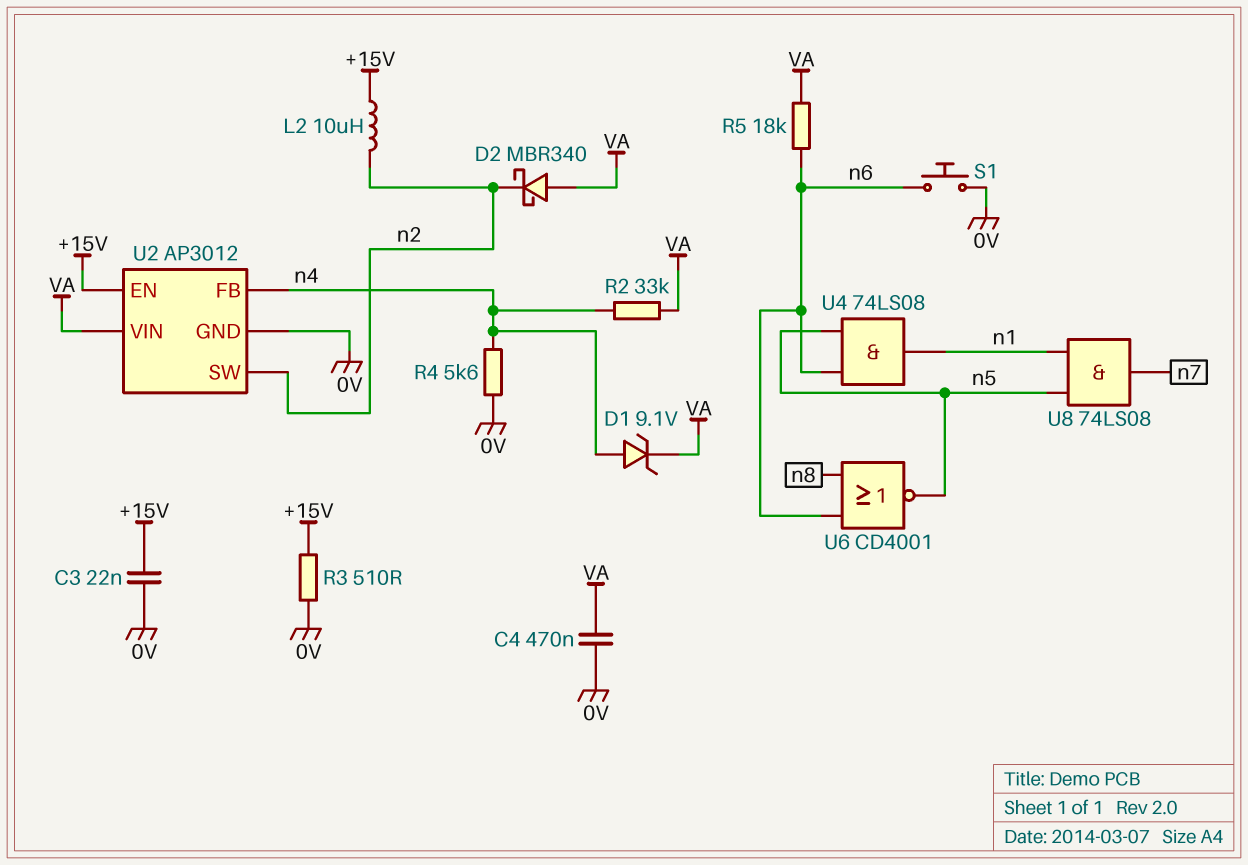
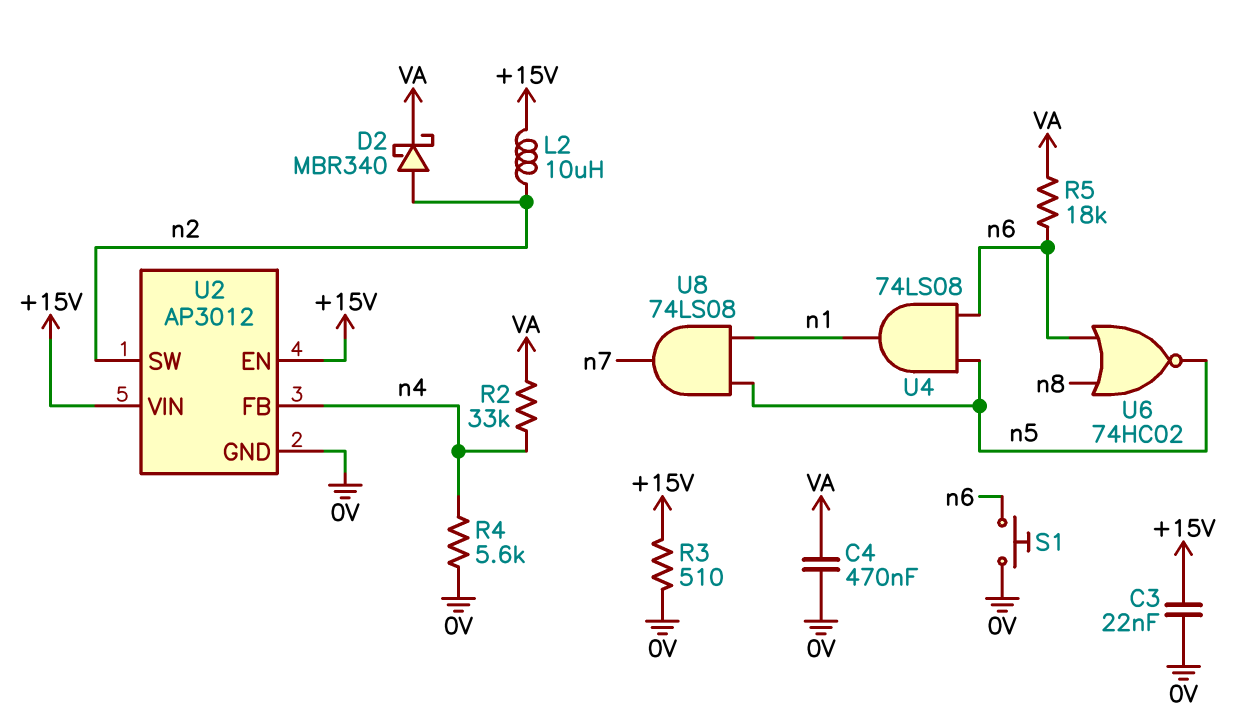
D1: zener 9.1V (A n4, K VA) -> none
D2: schottky MBR340 (A VA, K n2) -> schottky MBR340 (A n2, K VA)
U2 pin VIN: VA -> +15V
U6: NOR CD4001 (in n6, in n8, out n5) -> NOR 74HC02 (in n6, in n8, out n5)

